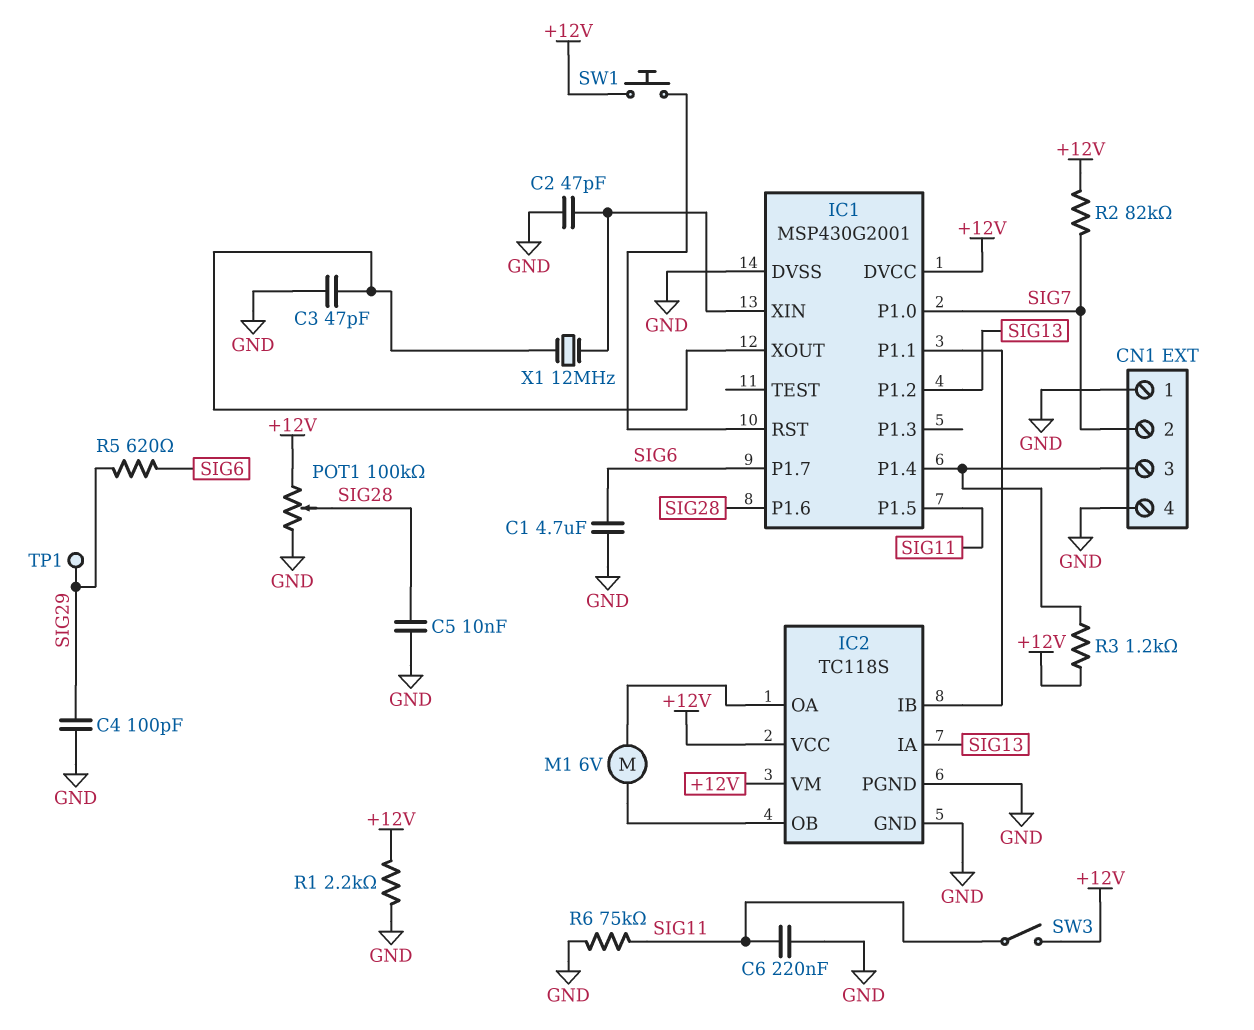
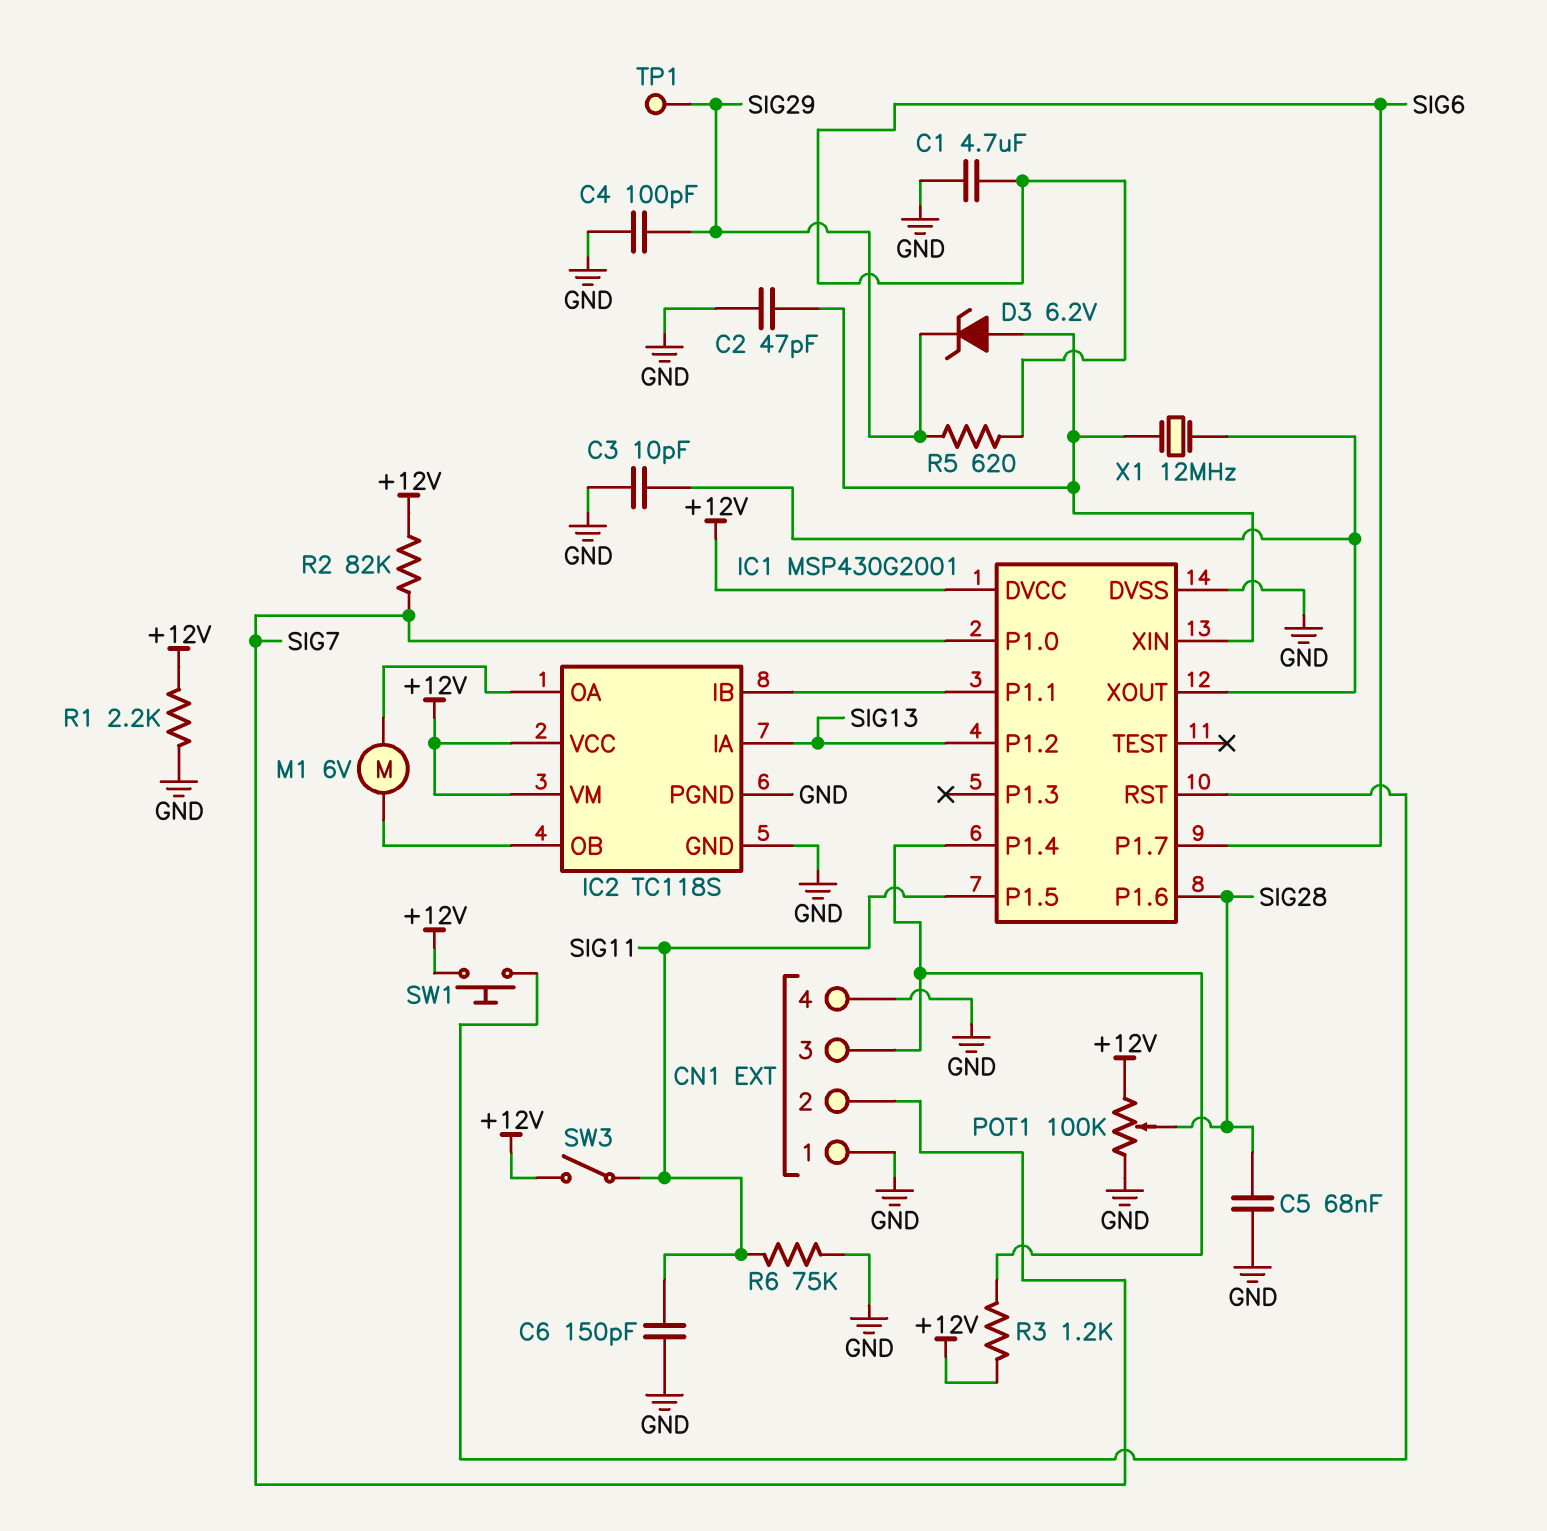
C3: 47pF (GND, IC1/XOUT) -> 10pF (GND, IC1/XOUT)
C5: 10nF (GND, SIG28) -> 68nF (GND, SIG28)
C6: 220nF (GND, SIG11) -> 150pF (GND, SIG11)
D3: none -> zener 6.2V (A IC1/XIN, K SIG29)

